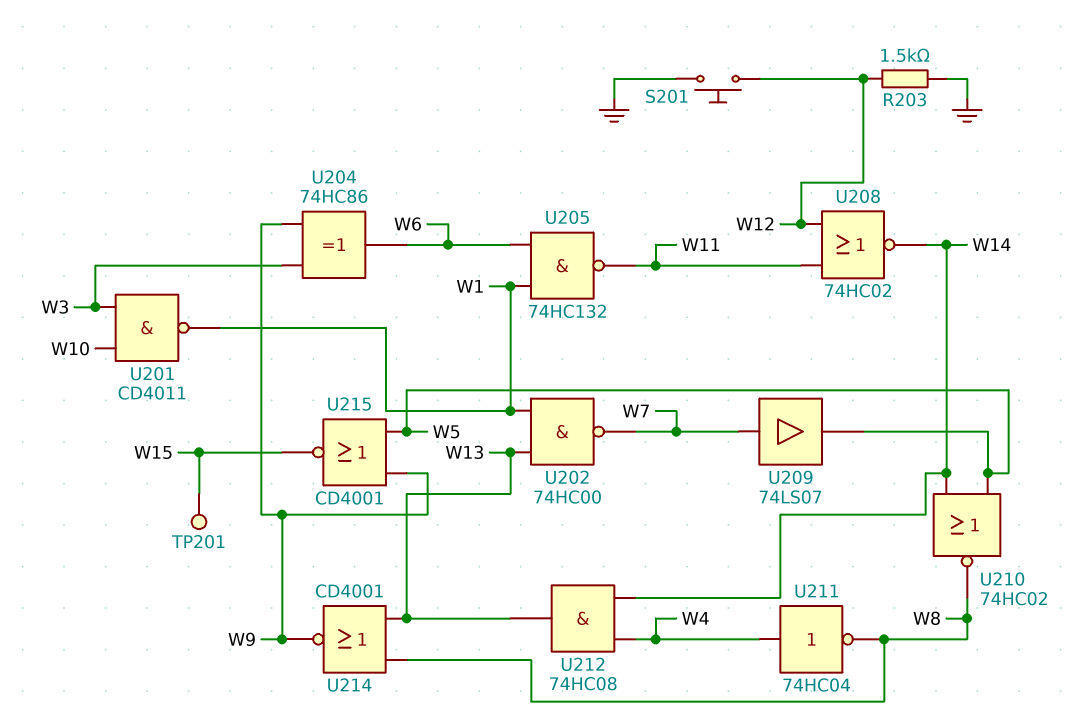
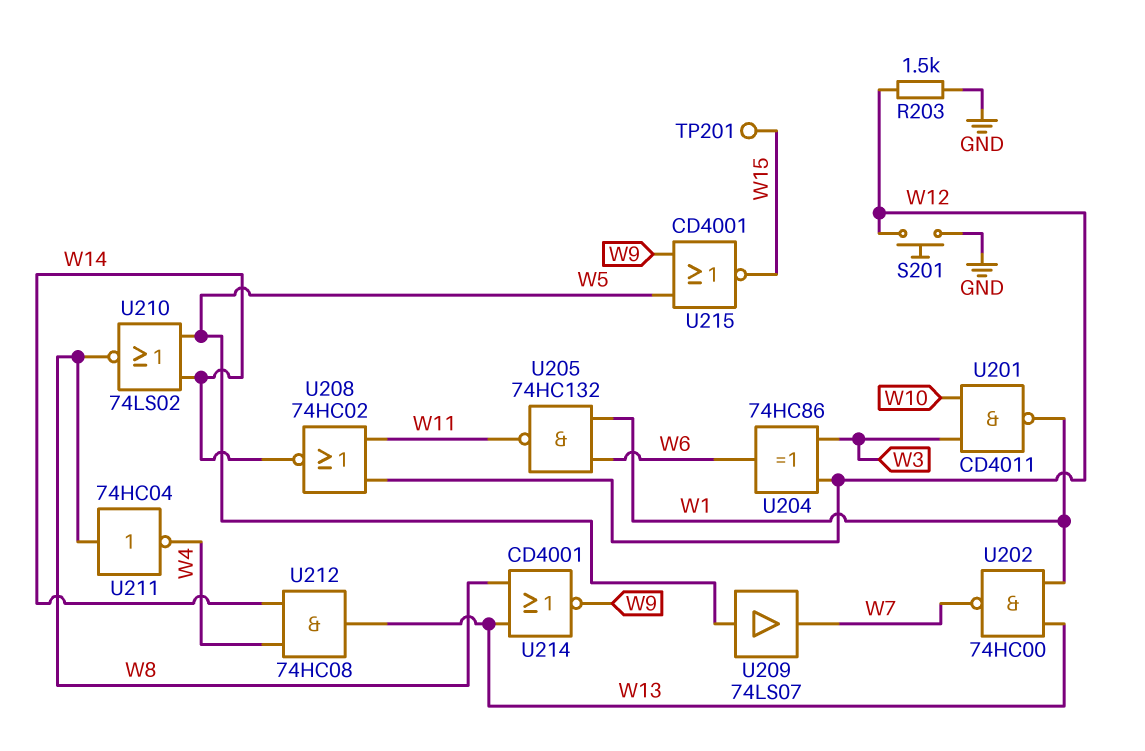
U204: XOR 74HC86 (in W3, in W9, out W6) -> XOR 74HC86 (in W3, in W12, out W6)
U209: buffer 74LS07 (in W7, out W5) -> buffer 74LS07 (in W5, out W7)
U210: NOR 74HC02 (in W5, in W14, out W8) -> NOR 74LS02 (in W5, in W14, out W8)
U211: NOT 74HC04 (in W4, out W8) -> NOT 74HC04 (in W8, out W4)

